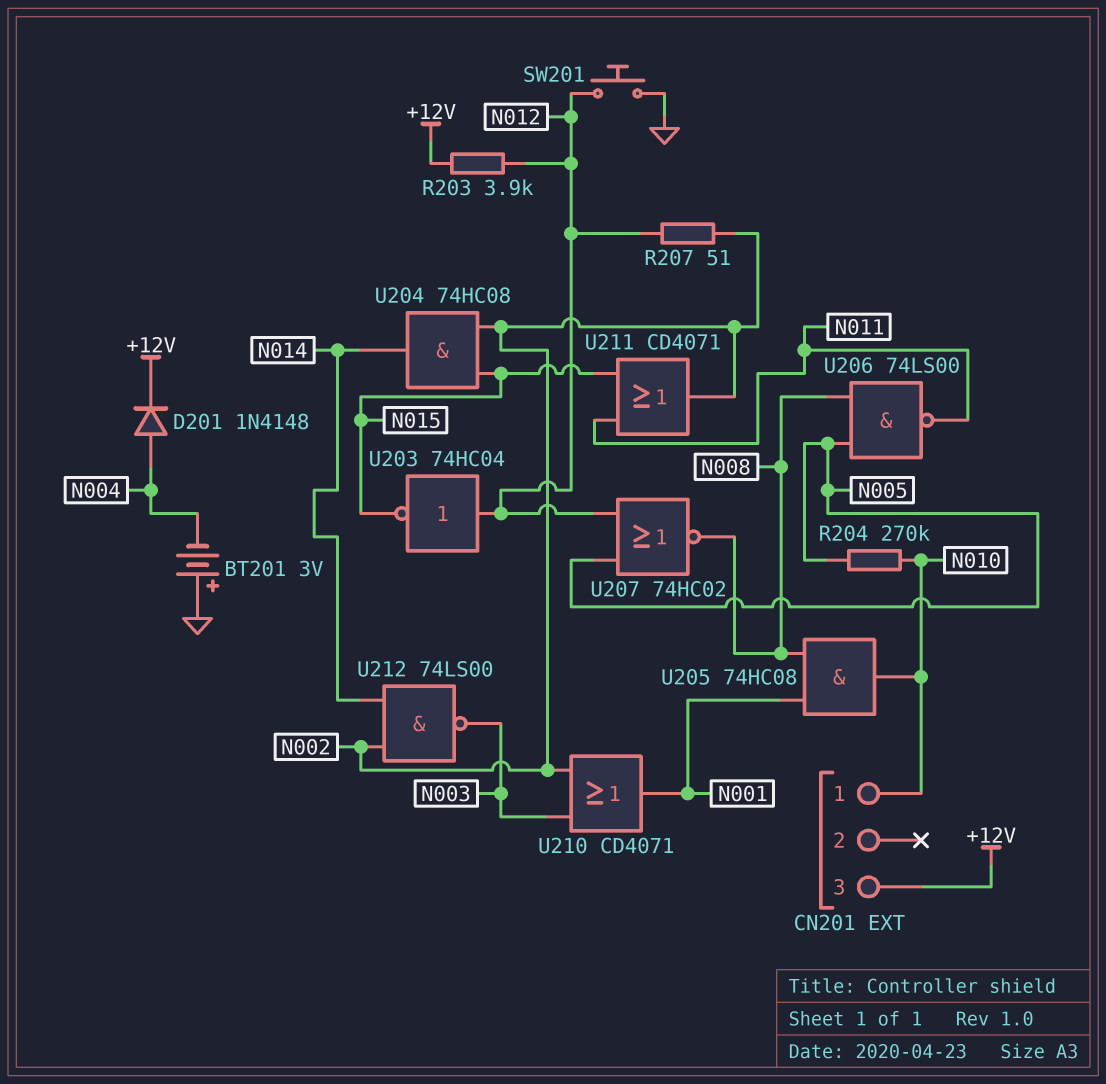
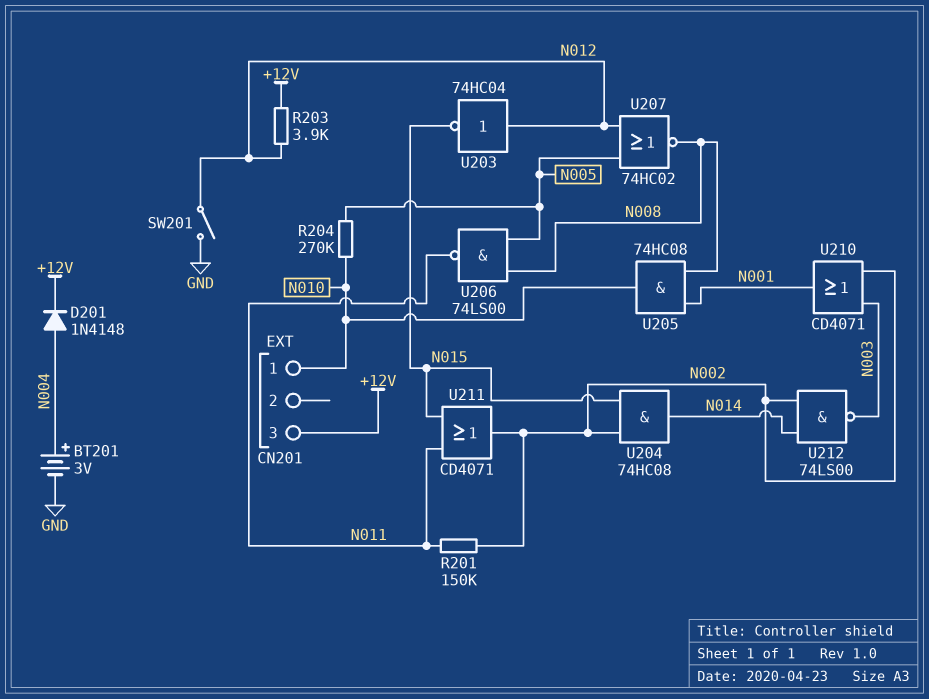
BT201: 3V (plus GND, minus N004) -> 3V (plus N004, minus GND)
R201: none -> 150k (N002, N011)
R207: 51 (N002, N012) -> none
SW201: button (GND, N012) -> switch (GND, N012)

